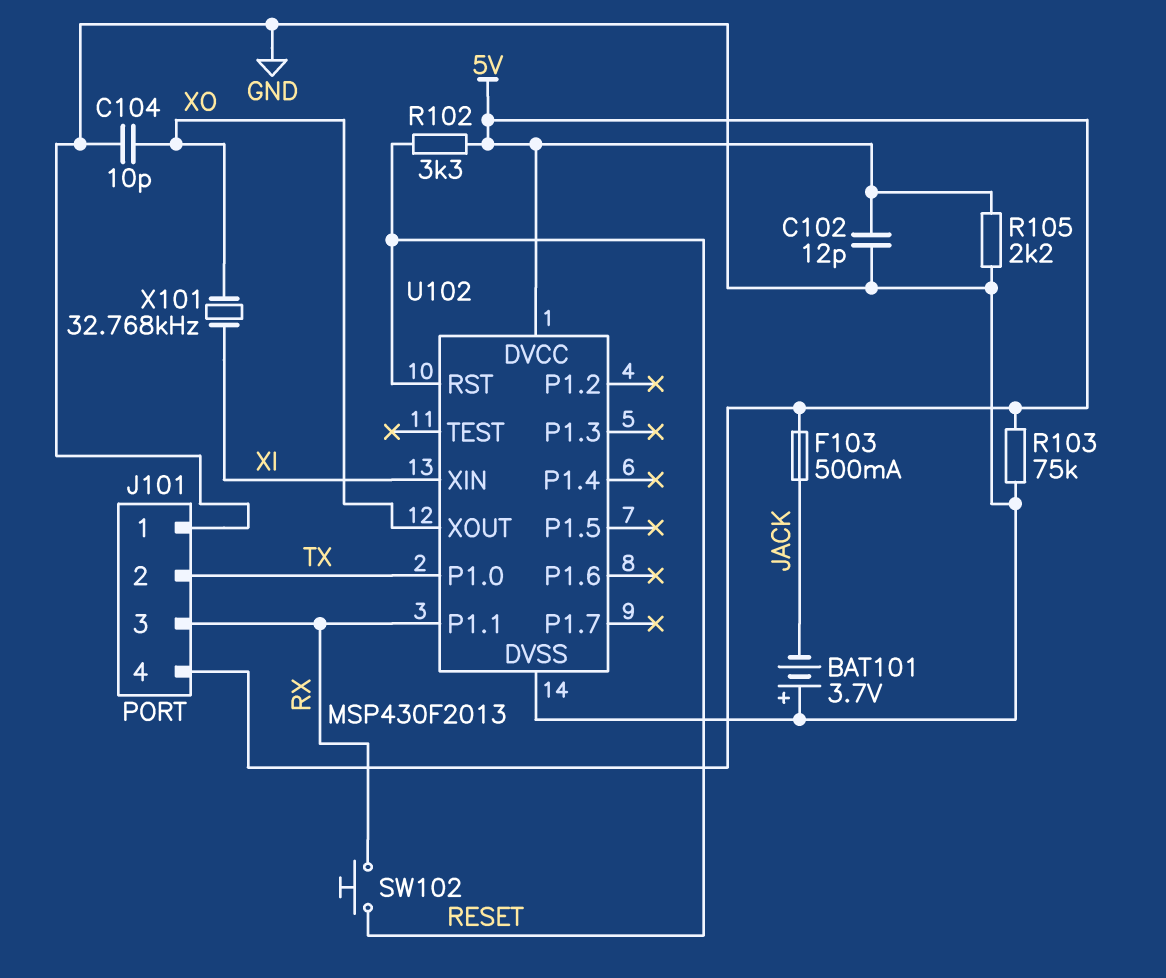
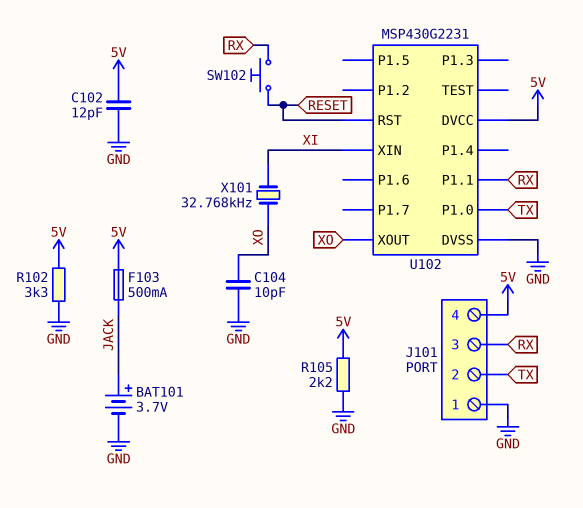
BAT101: 3.7V (plus GND, minus JACK) -> 3.7V (plus JACK, minus GND)
R102: 3.3k (5V, RESET) -> 3.3k (5V, GND)
R103: 75k (5V, GND) -> none
U102: MSP430F2013 -> MSP430G2231

